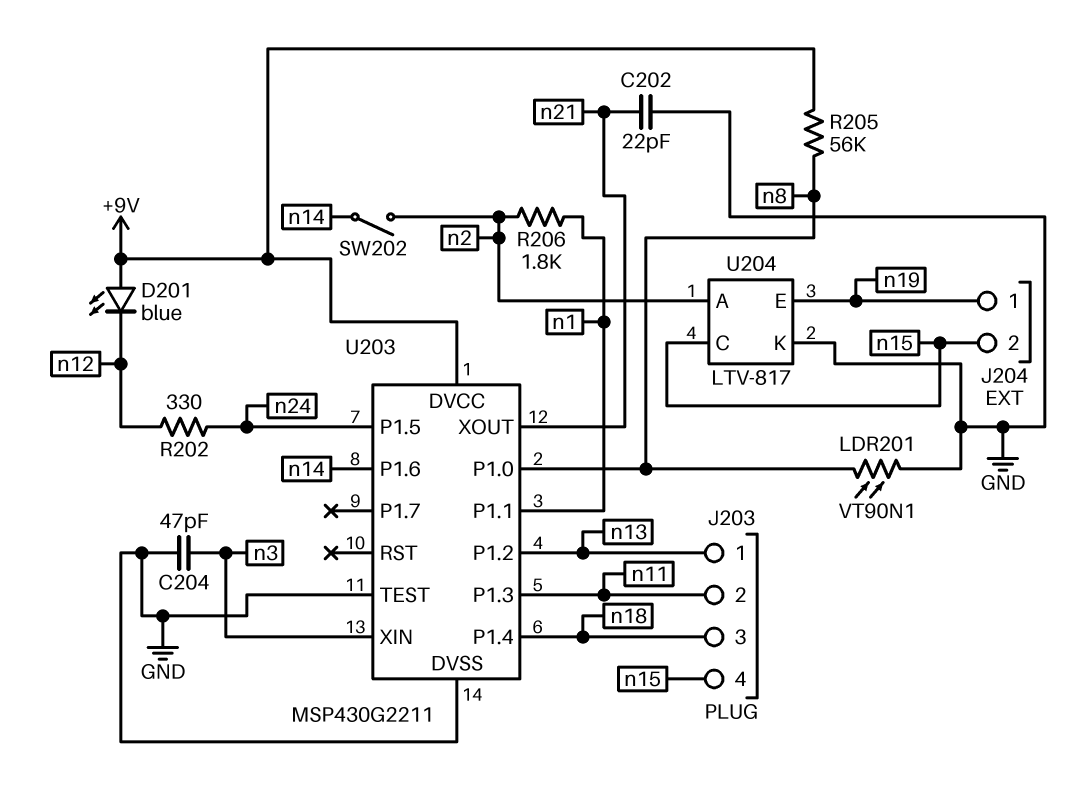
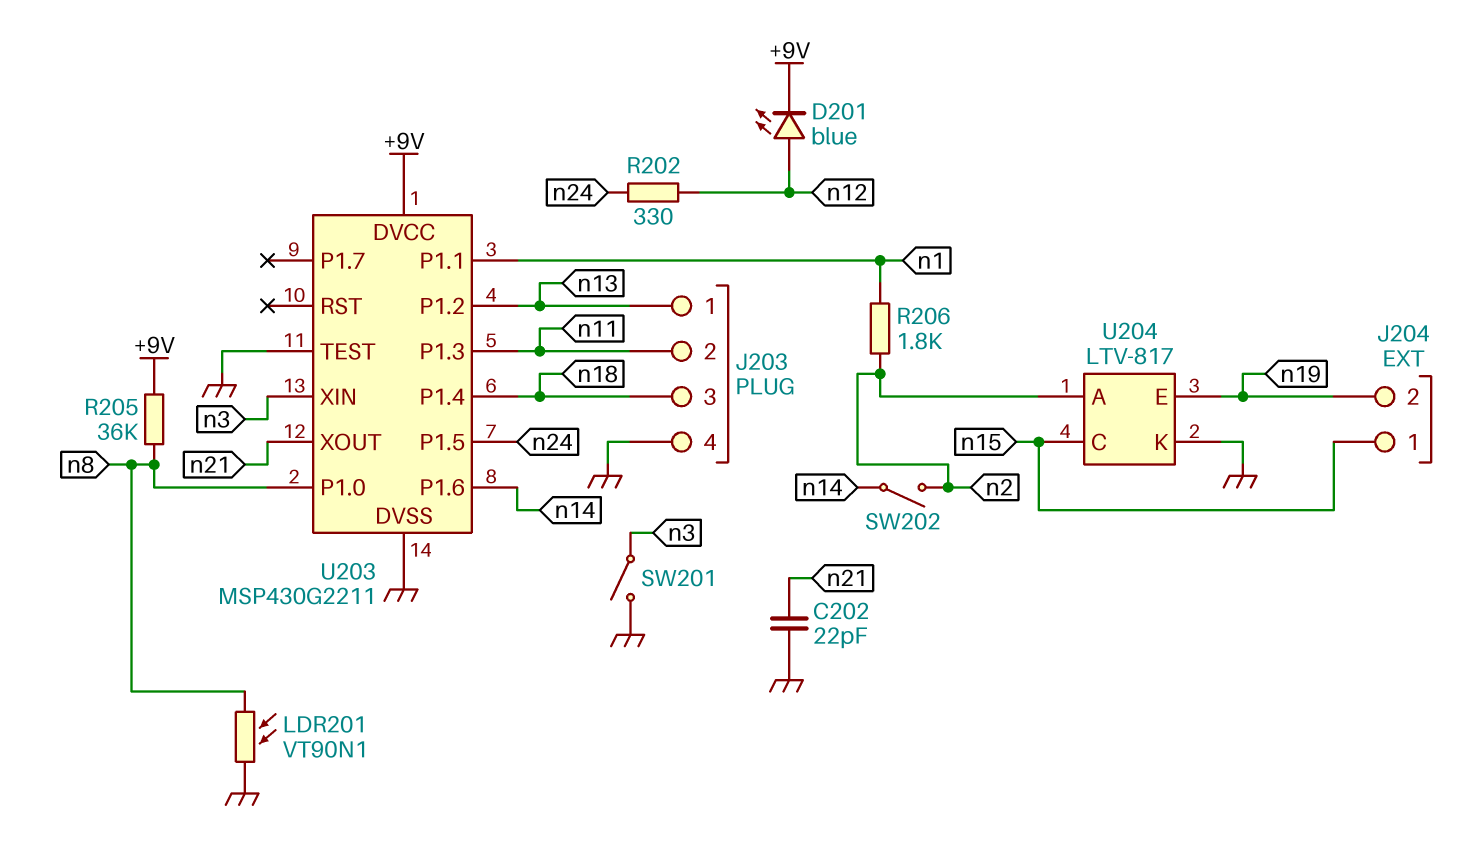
C204: 47pF (GND, n3) -> none
D201: LED blue (A +9V, K n12) -> LED blue (A n12, K +9V)
J203 pin 4: n15 -> GND
J204 pin 1: n19 -> n15
J204 pin 2: n15 -> n19
R205: 56k (+9V, n8) -> 36k (+9V, n8)
SW201: none -> switch (GND, n3)

